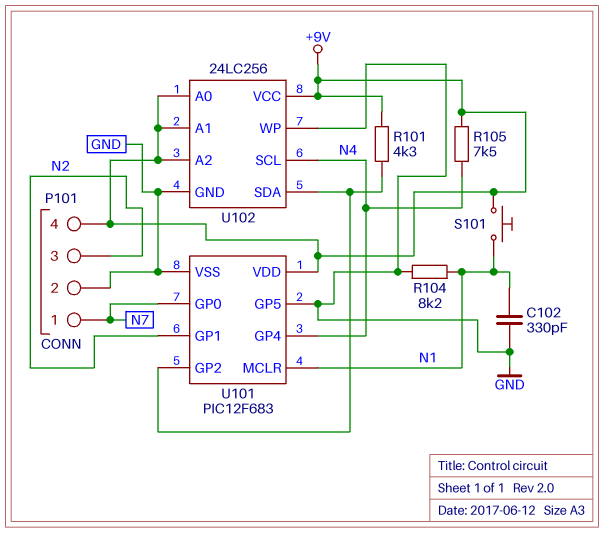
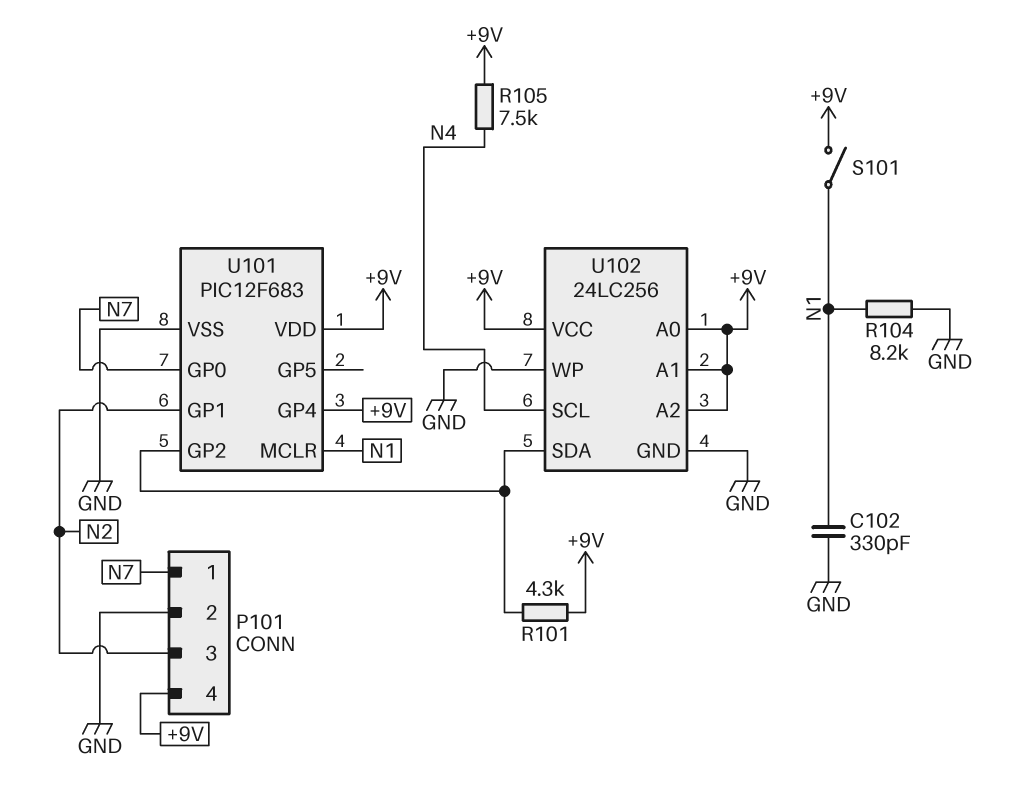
S101: button (+9V, N1) -> switch (+9V, N1)
U101 pin GP4: N4 -> +9V
U101 pin GP5: GND -> none

